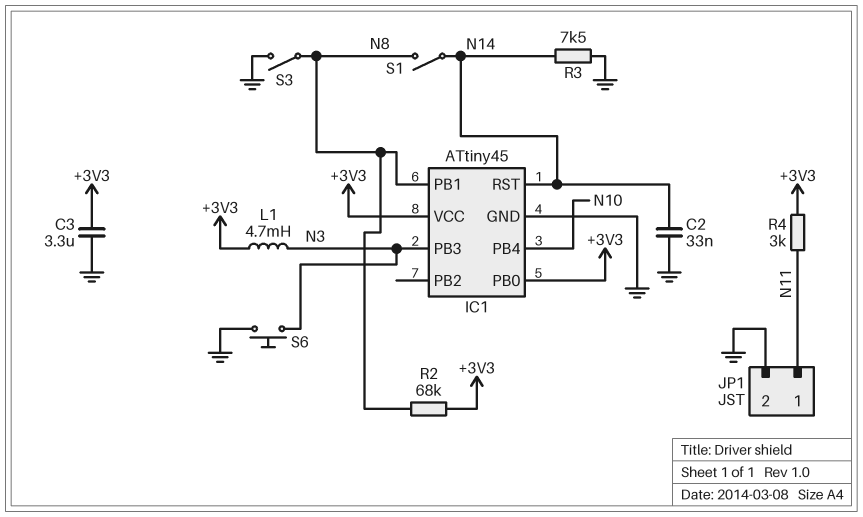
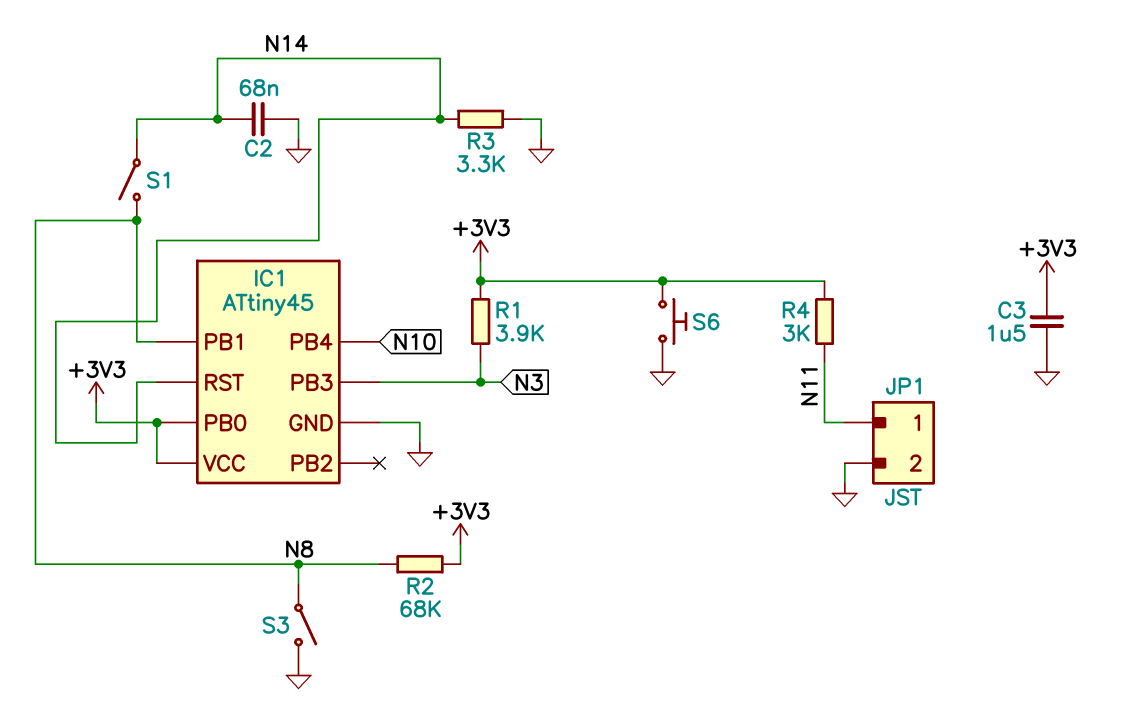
C2: 33nF (GND, N14) -> 68nF (GND, N14)
C3: 3.3uF (+3V3, GND) -> 1.5uF (+3V3, GND)
L1: 4.7mH (+3V3, N3) -> none
R1: none -> 3.9k (+3V3, N3)
R3: 7.5k (GND, N14) -> 3.3k (GND, N14)
S6: button (GND, N3) -> button (+3V3, GND)

